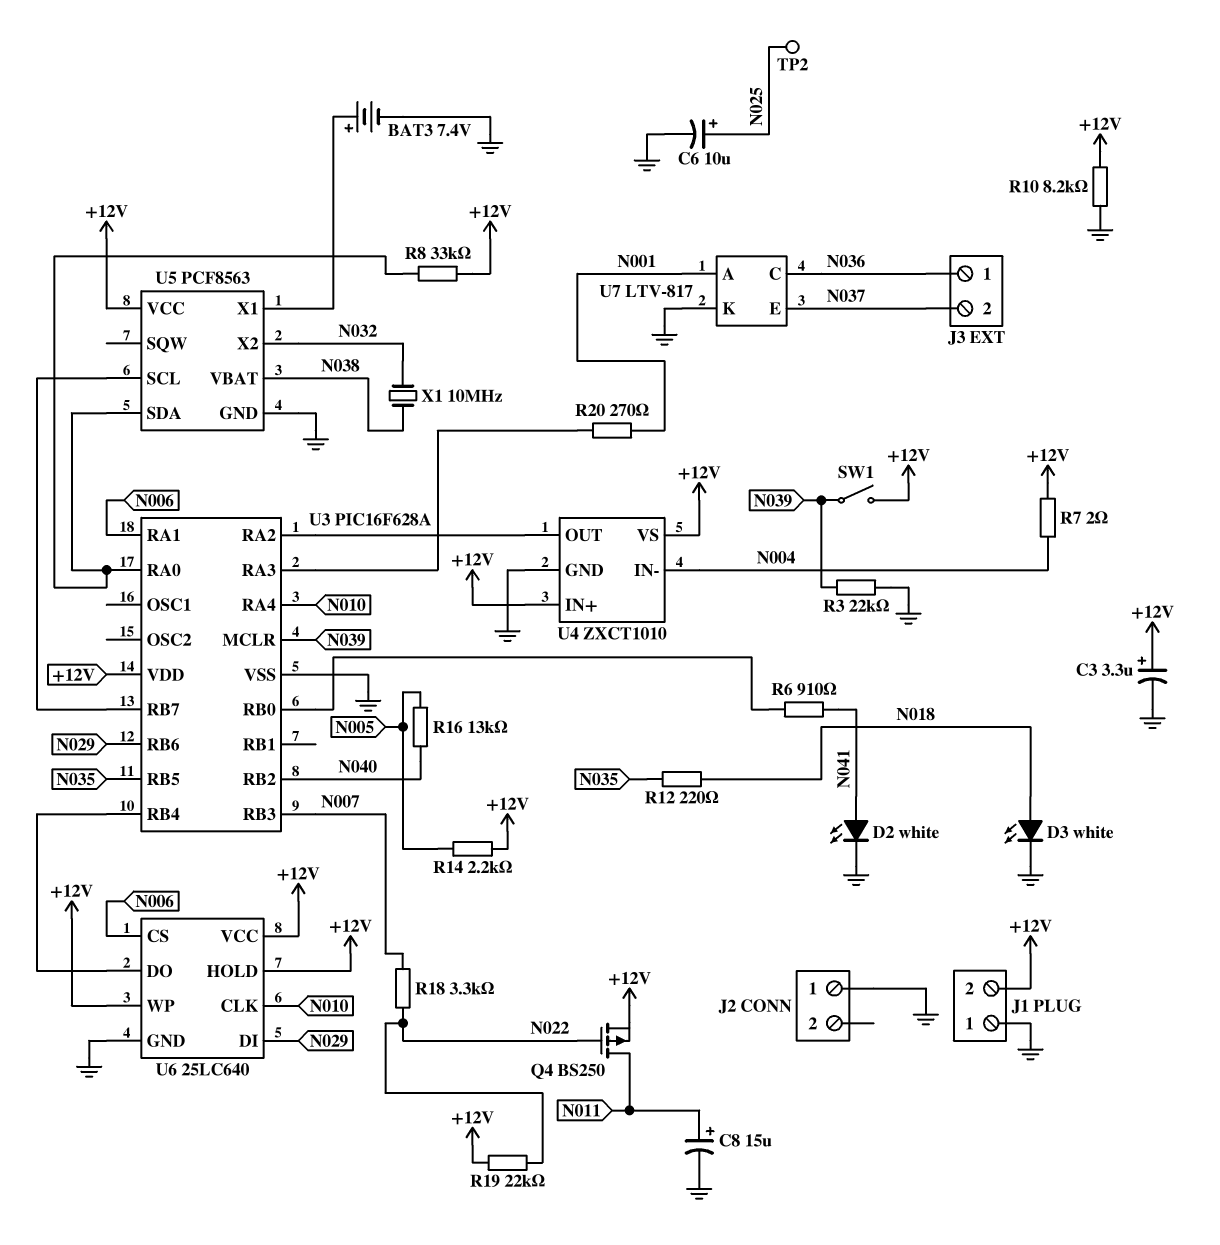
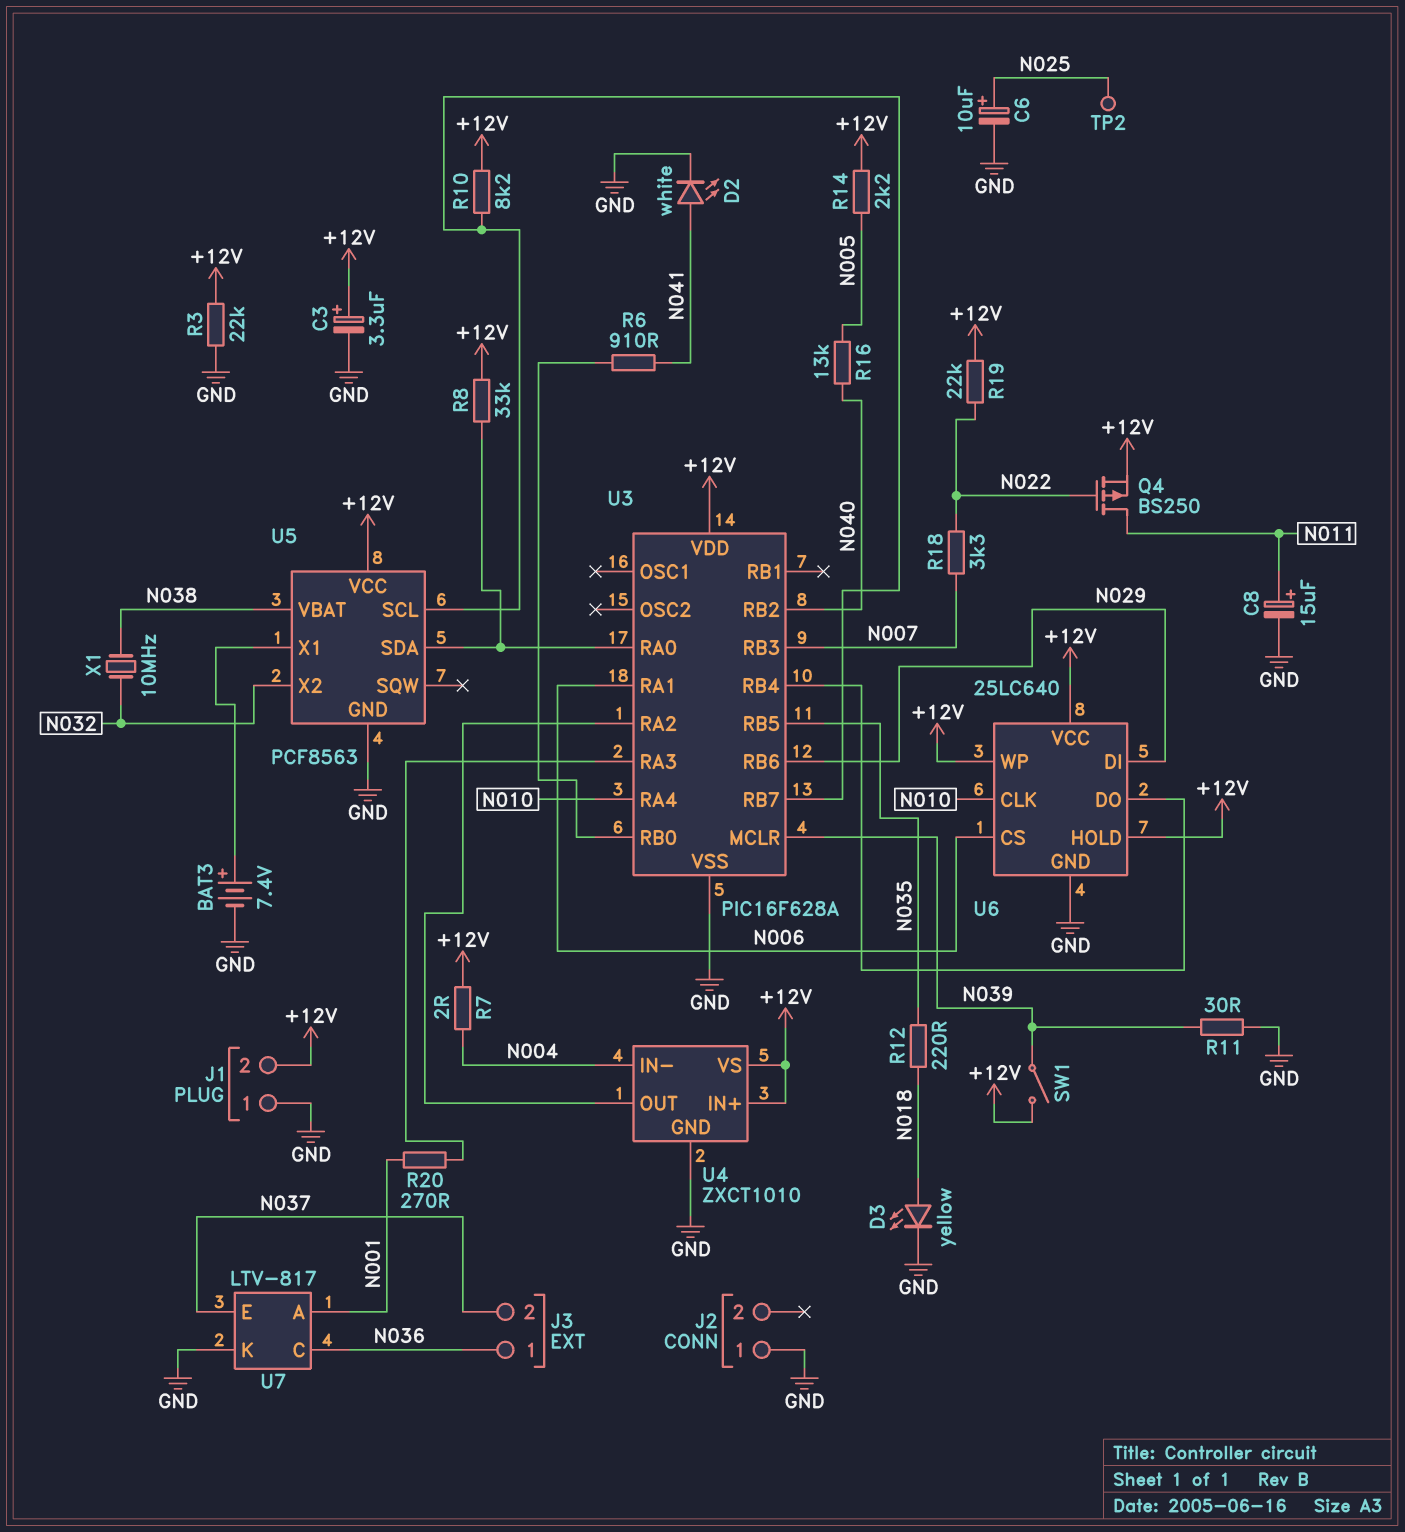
D3: LED white (A N018, K GND) -> LED yellow (A N018, K GND)
R3: 22k (GND, N039) -> 22k (+12V, GND)
R10: 8.2k (+12V, GND) -> 8.2k (+12V, U3/RB7)
R11: none -> 30 (GND, N039)

